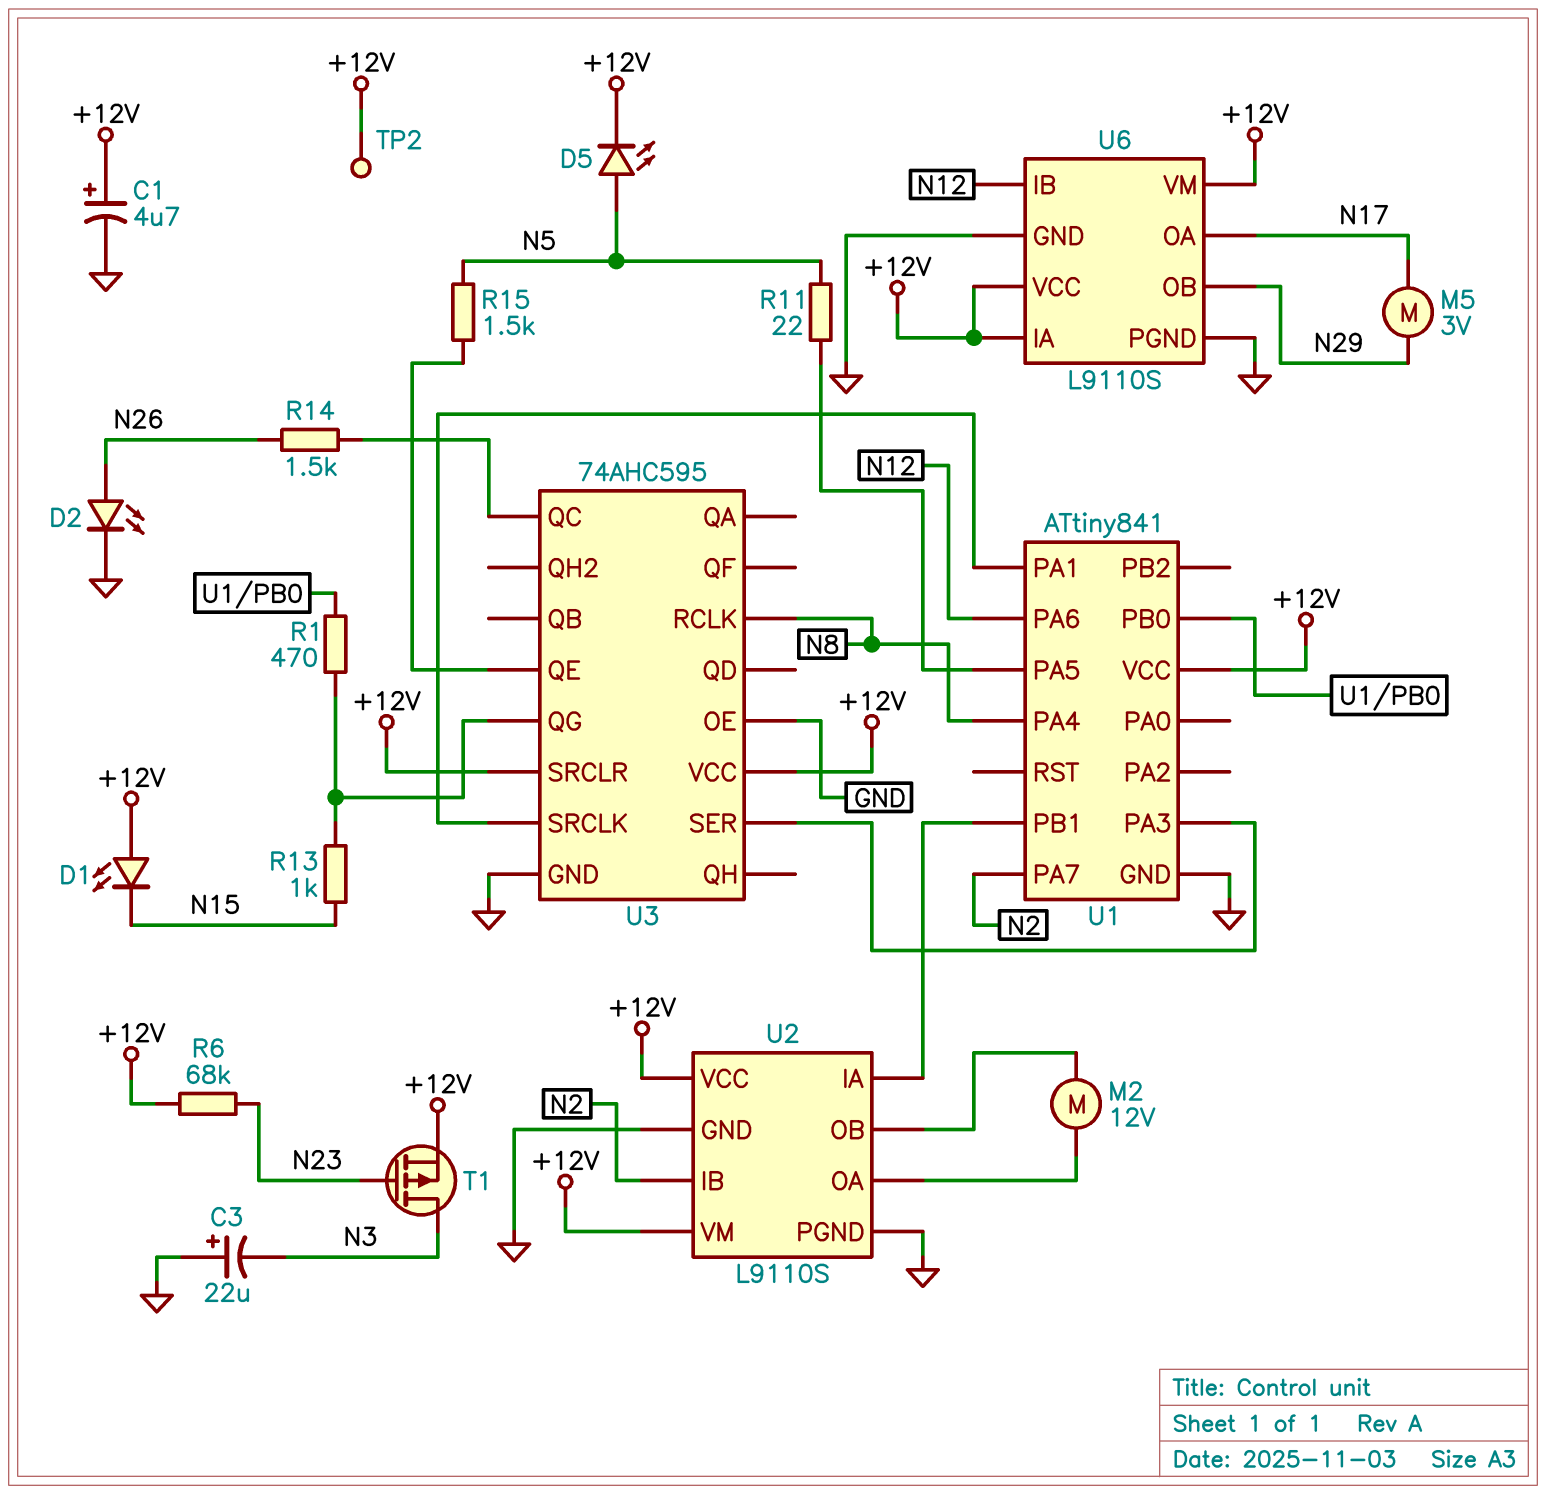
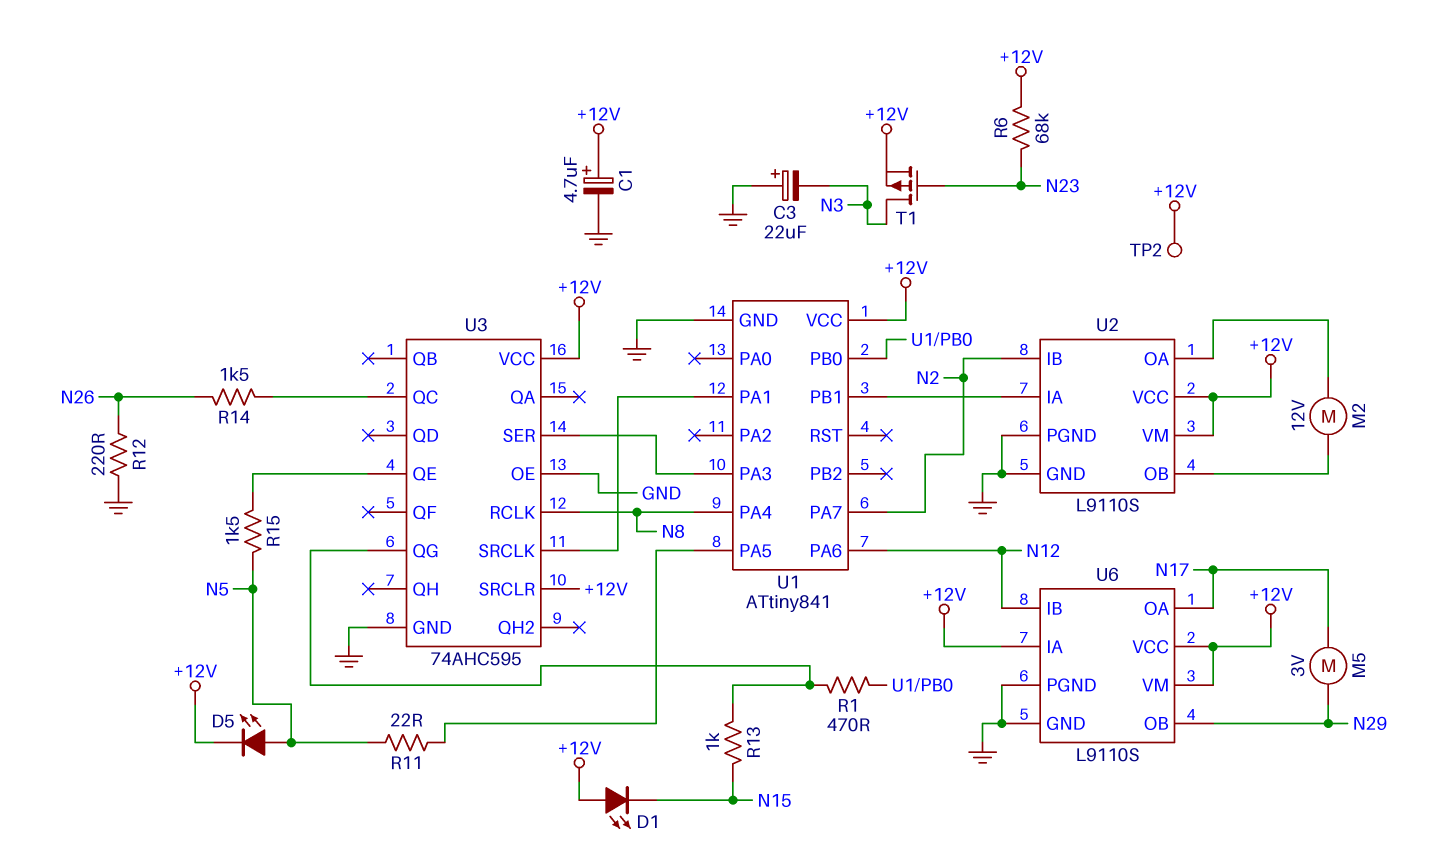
D2: LED (A N26, K GND) -> none
R12: none -> 220 (GND, N26)

